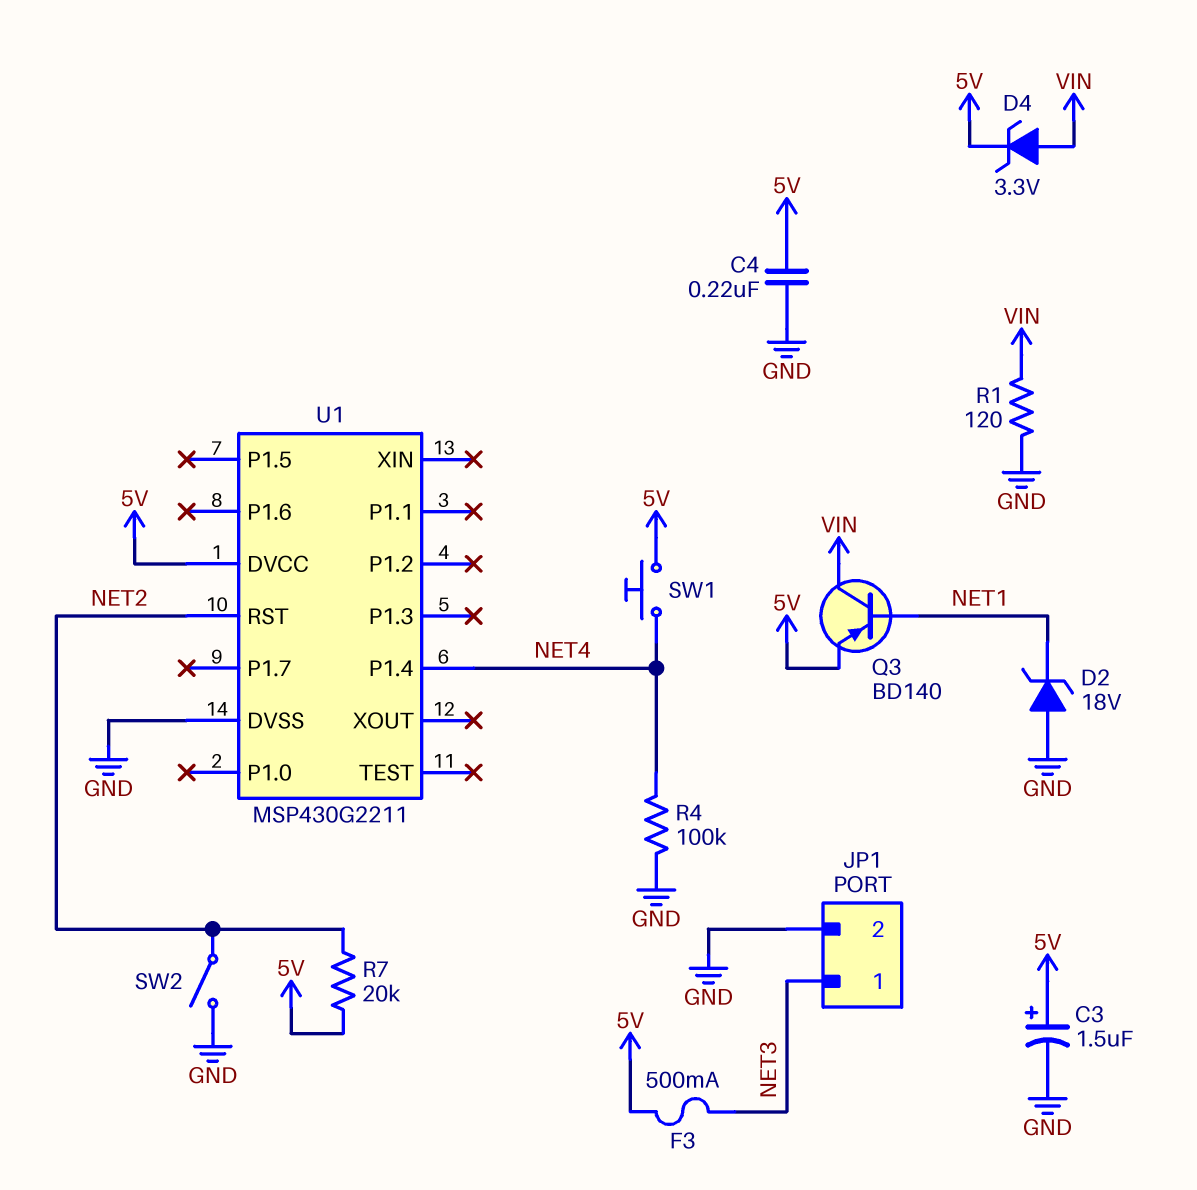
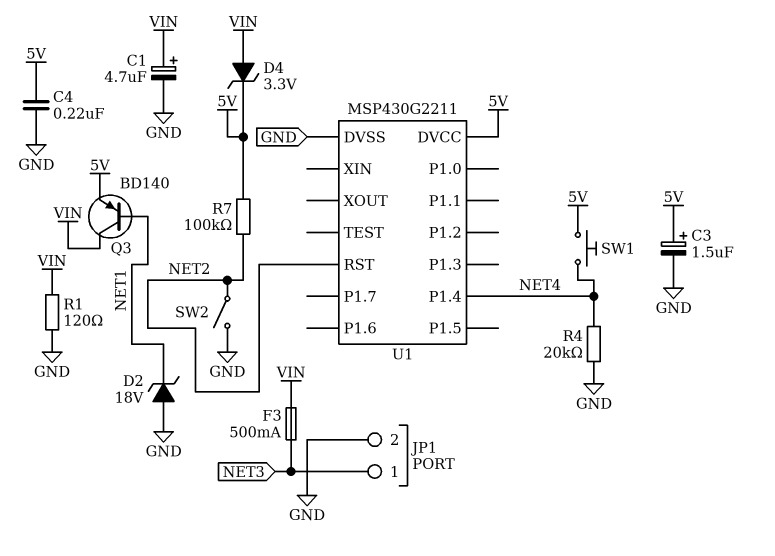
C1: none -> 4.7uF (plus VIN, minus GND)
F3: 500mA (5V, NET3) -> 500mA (NET3, VIN)
R4: 100k (GND, NET4) -> 20k (GND, NET4)
R7: 20k (5V, NET2) -> 100k (5V, NET2)

